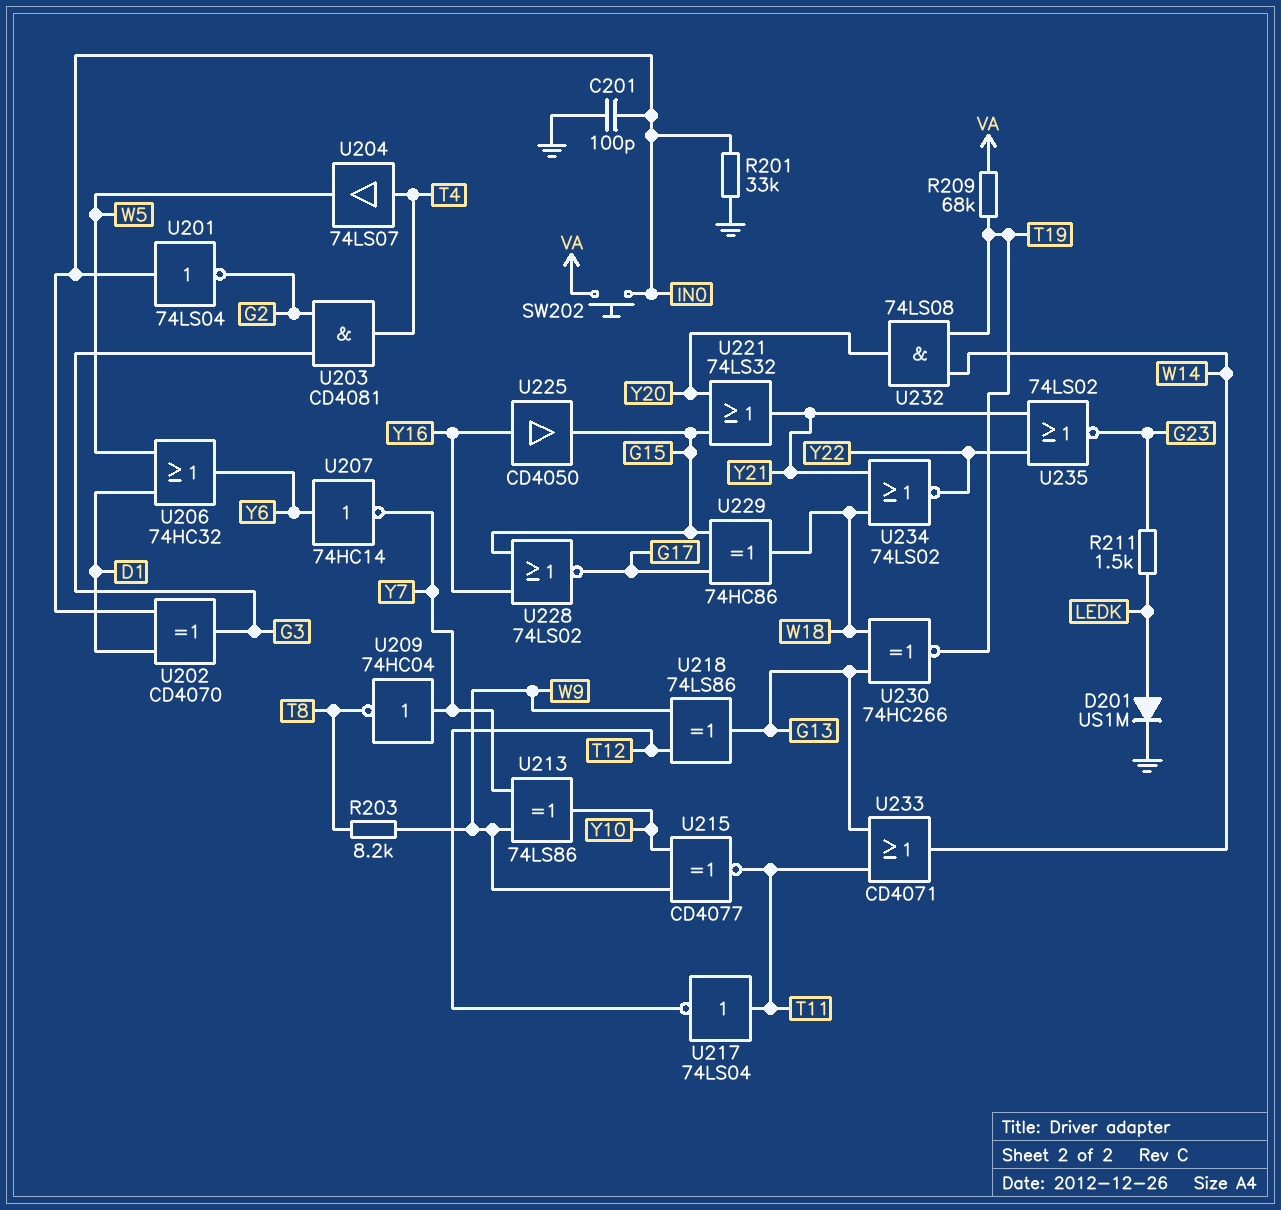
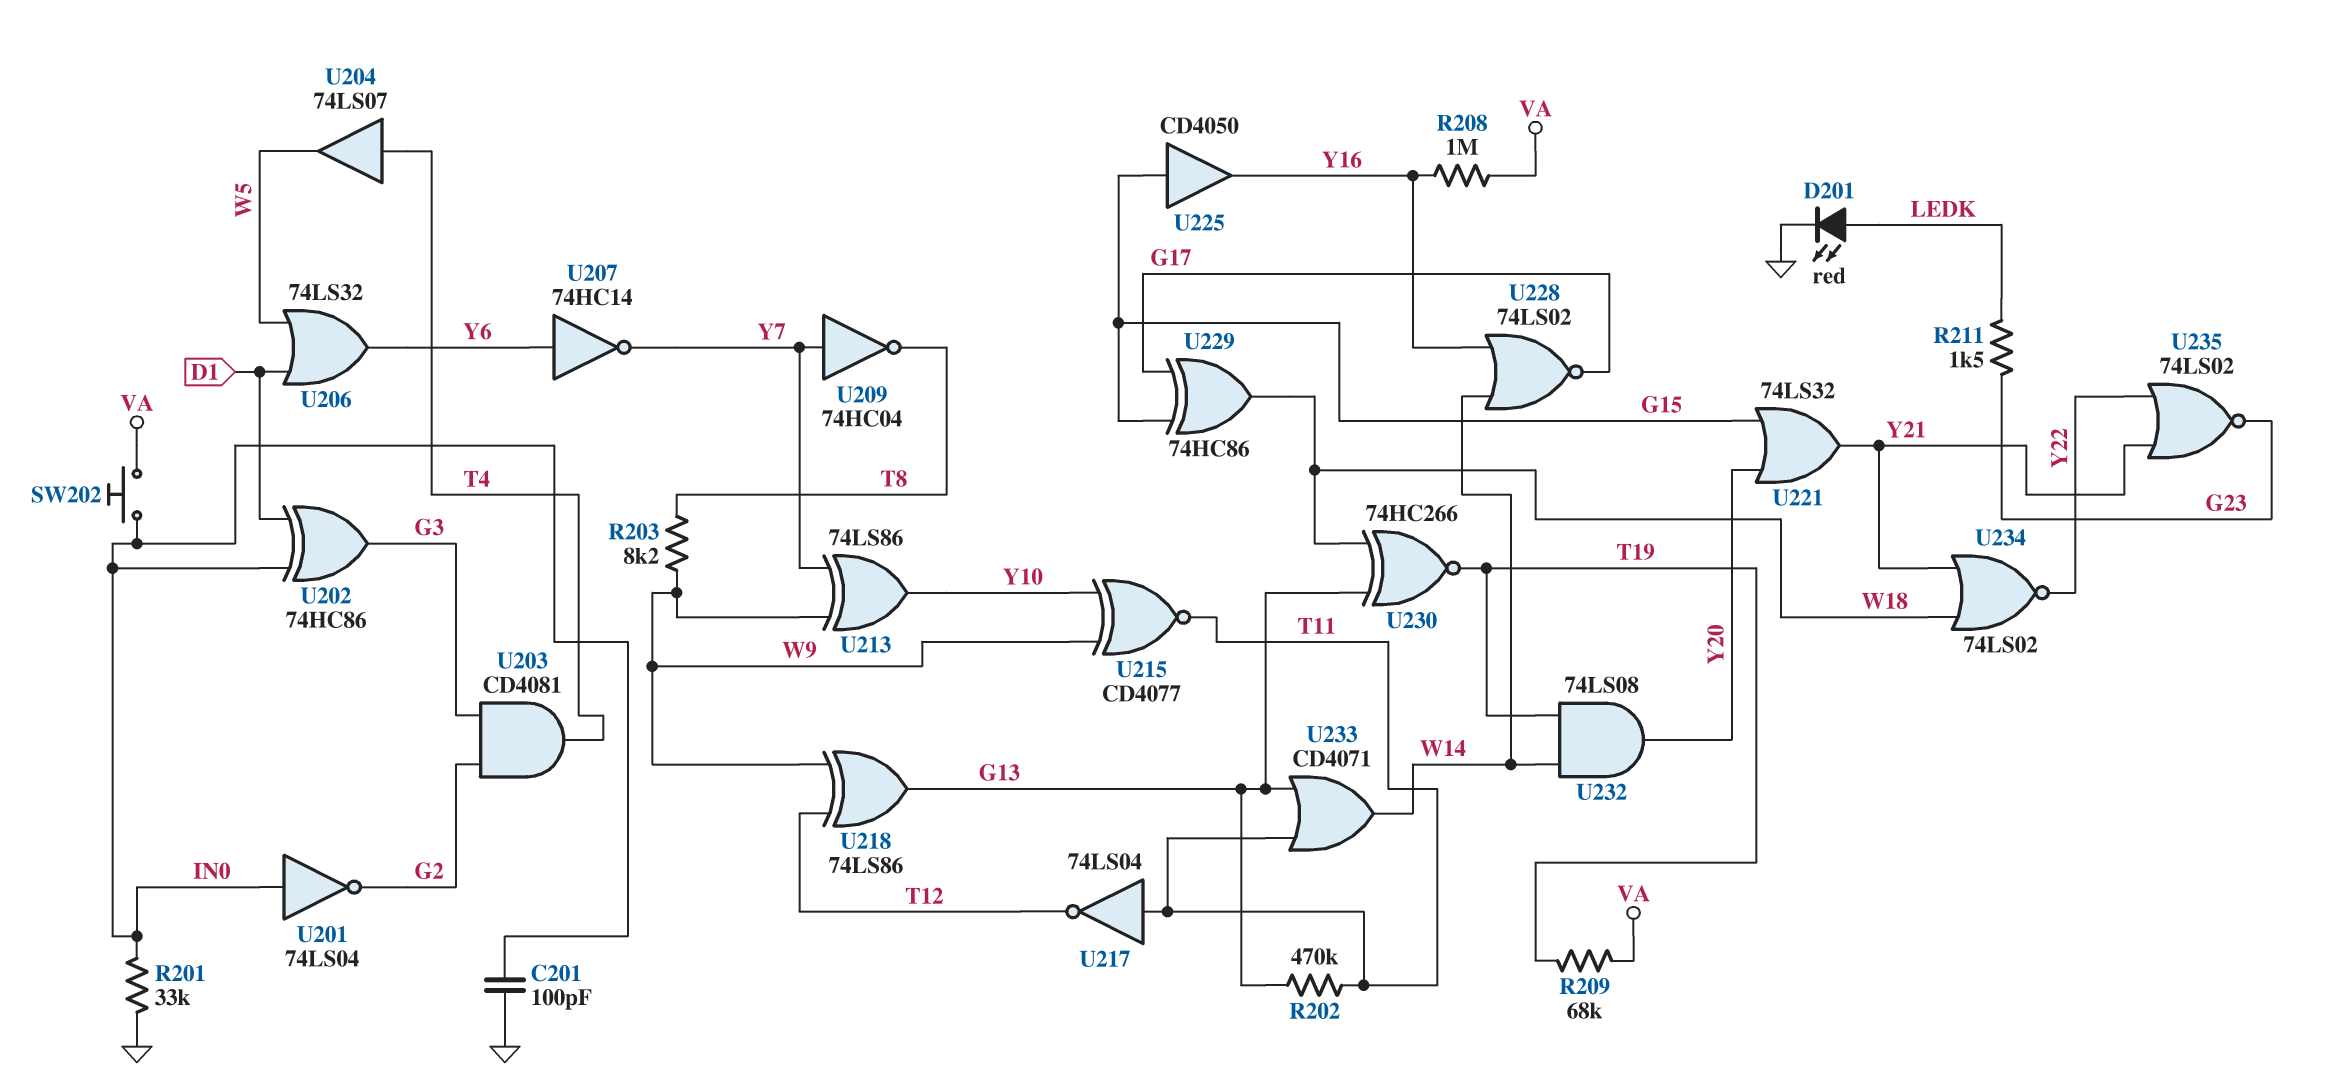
D201: diode US1M (A LEDK, K GND) -> LED red (A LEDK, K GND)
R202: none -> 470k (G13, T11)
R208: none -> 1M (VA, Y16)
U202: XOR CD4070 (in D1, in IN0, out G3) -> XOR 74HC86 (in D1, in IN0, out G3)
U206: OR 74HC32 (in D1, in W5, out Y6) -> OR 74LS32 (in D1, in W5, out Y6)
U225: buffer CD4050 (in Y16, out G15) -> buffer CD4050 (in G15, out Y16)
U228: NOR 74LS02 (in G15, in Y16, out G17) -> NOR 74LS02 (in W14, in Y16, out G17)

